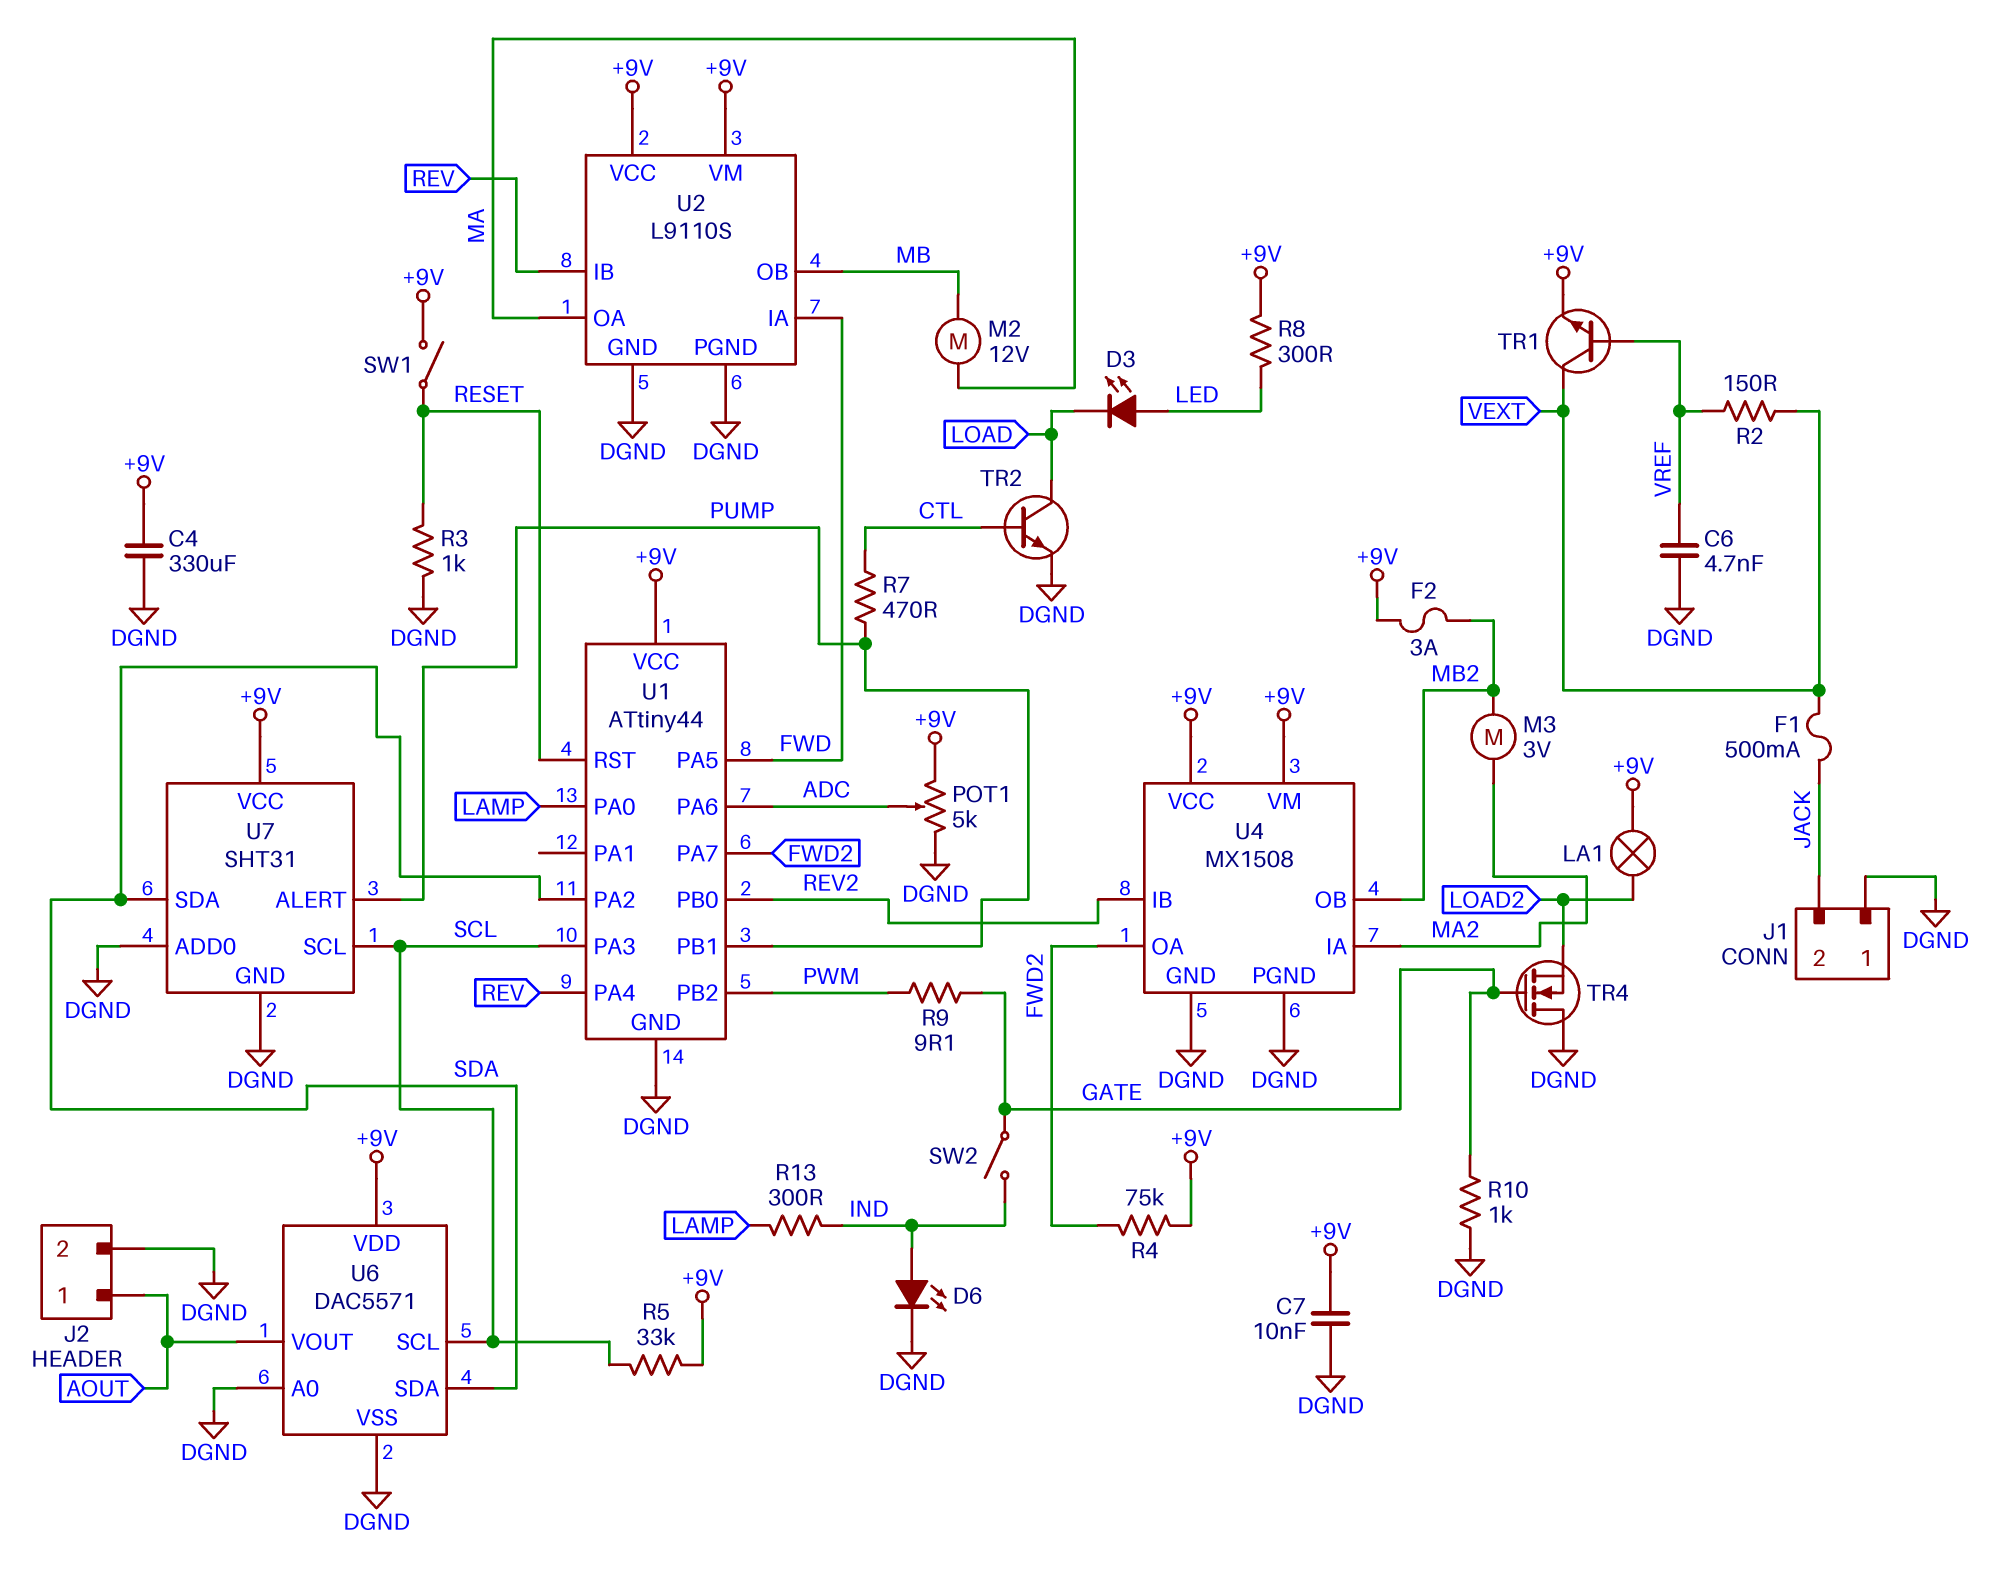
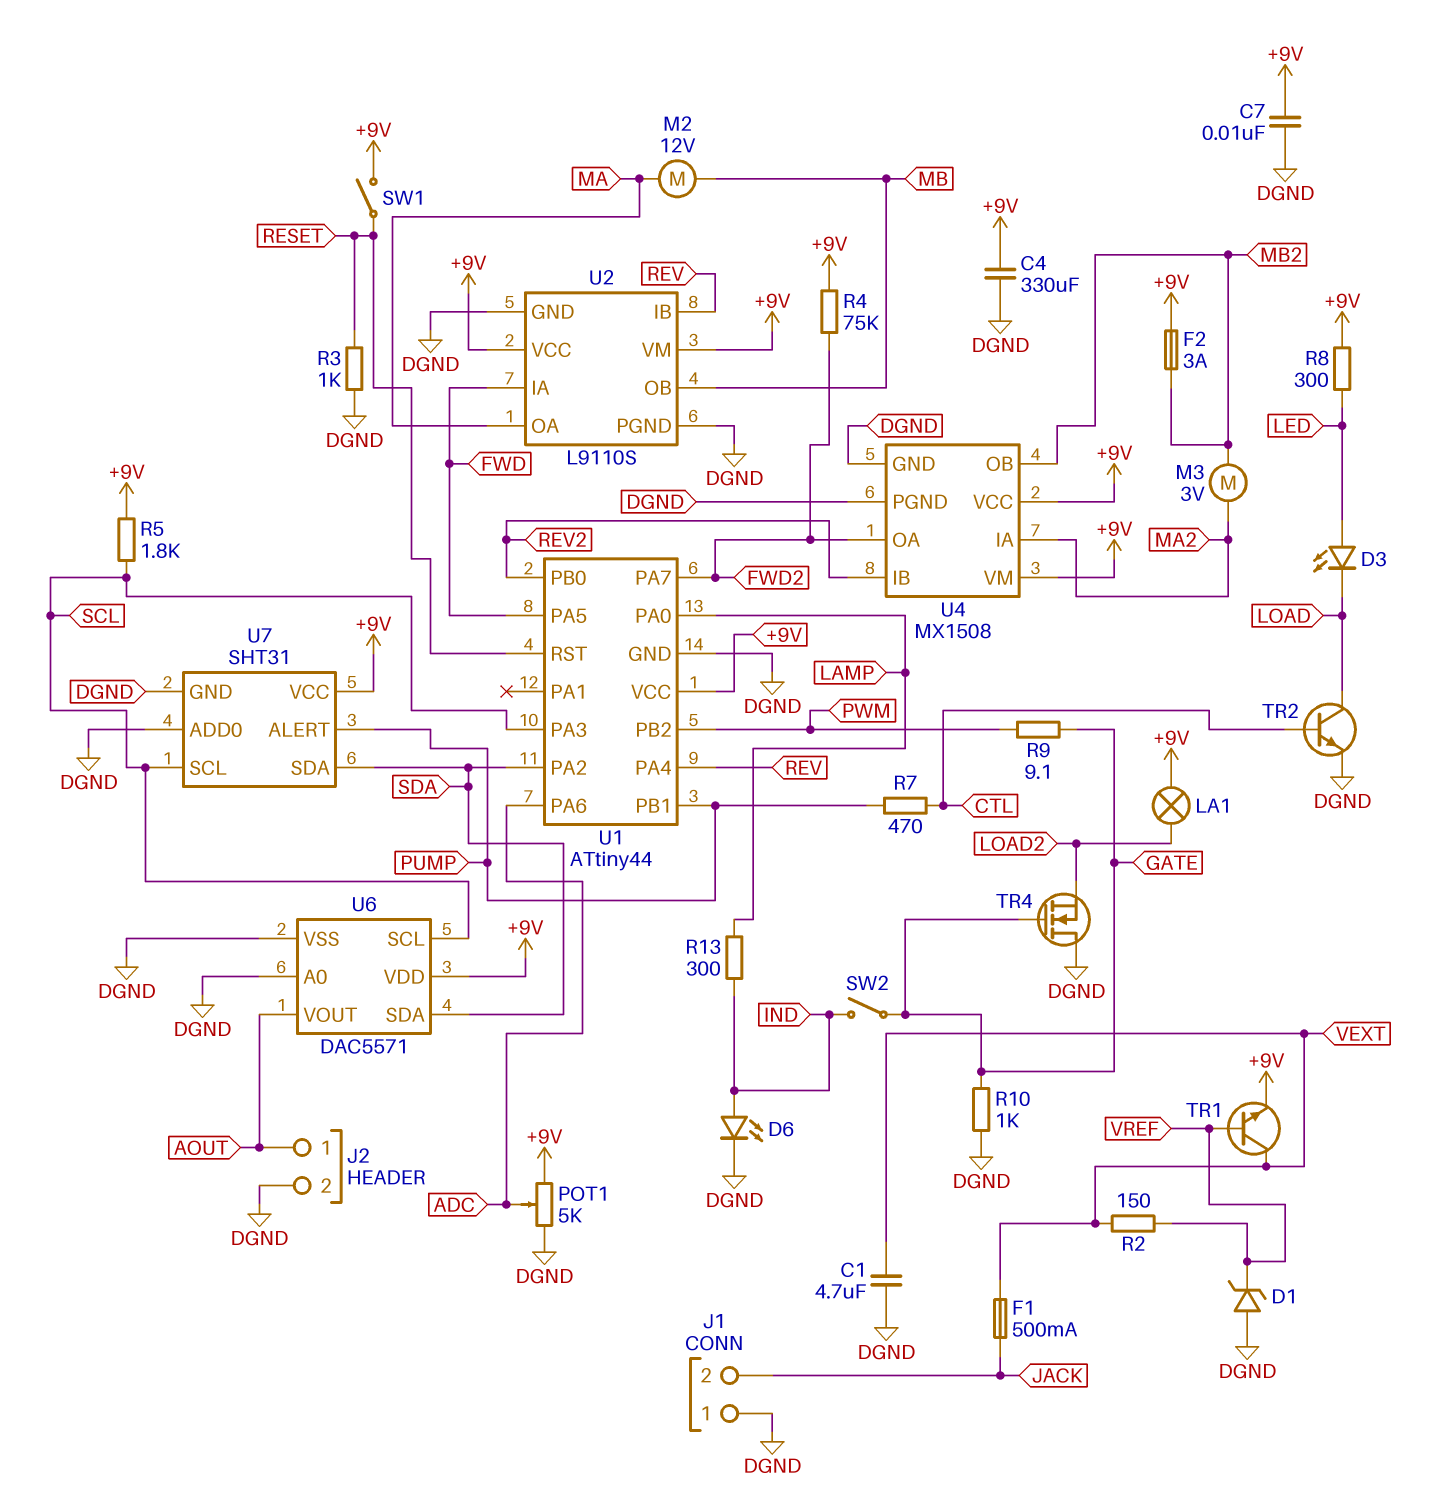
C1: none -> 4.7uF (DGND, VEXT)
C6: 4.7nF (DGND, VREF) -> none
D1: none -> zener (A DGND, K VREF)
R5: 33k (+9V, SCL) -> 1.8k (+9V, SCL)

